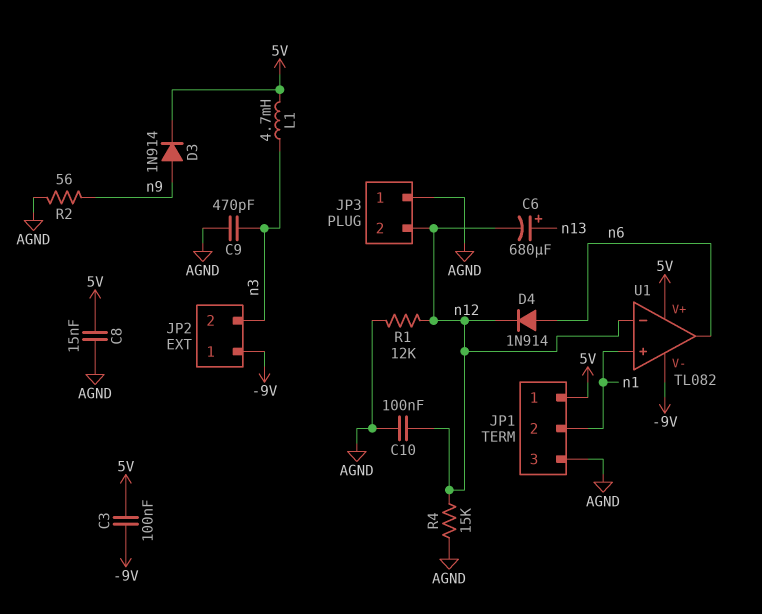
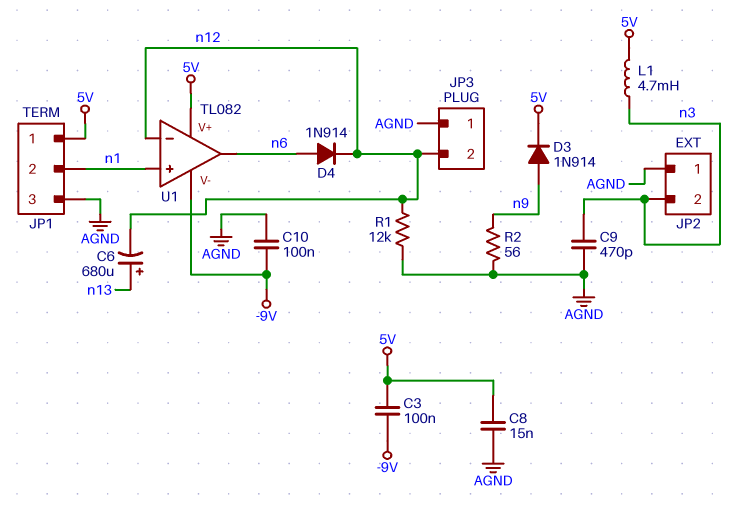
C10: 100nF (AGND, n12) -> 100nF (-9V, AGND)
JP2 pin 1: -9V -> AGND
R4: 15k (AGND, n12) -> none

